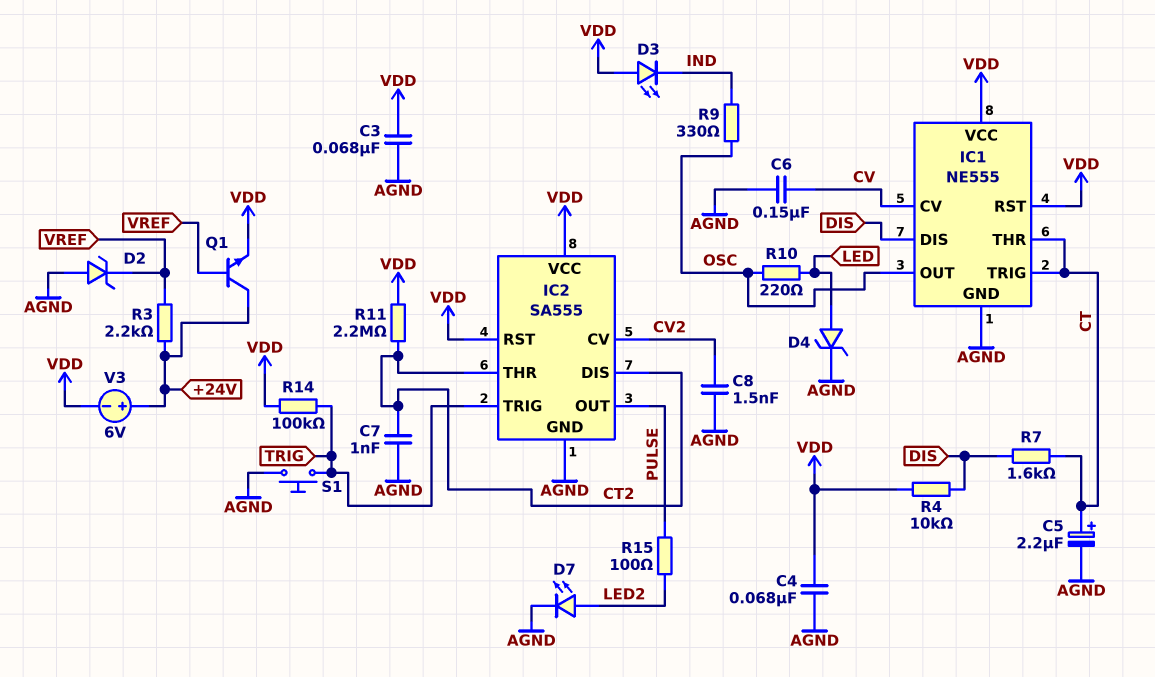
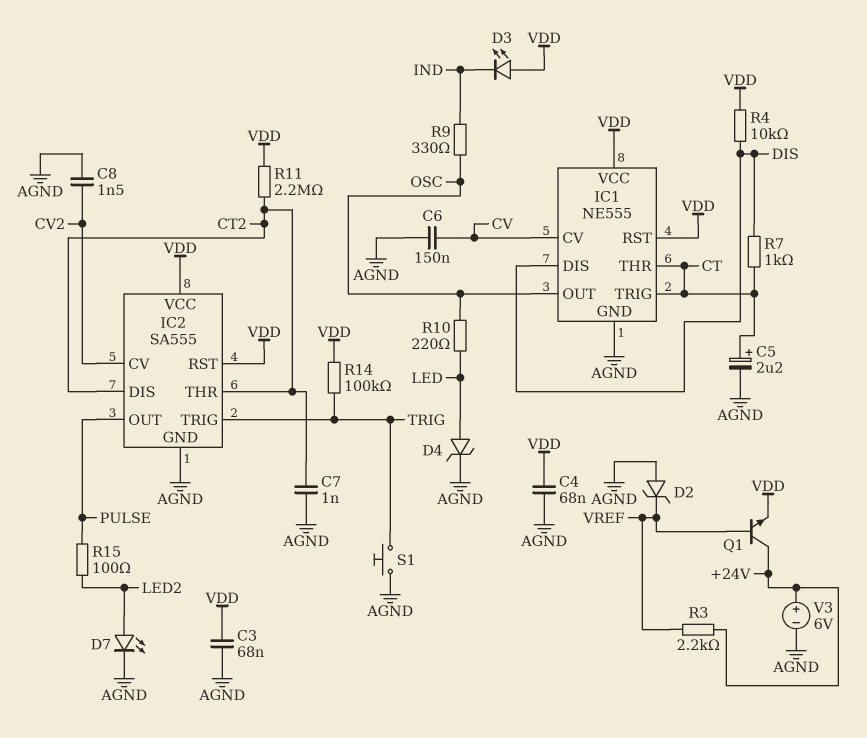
R7: 1.6k (CT, DIS) -> 1k (CT, DIS)
V3: 6V (plus +24V, minus VDD) -> 6V (plus +24V, minus AGND)

